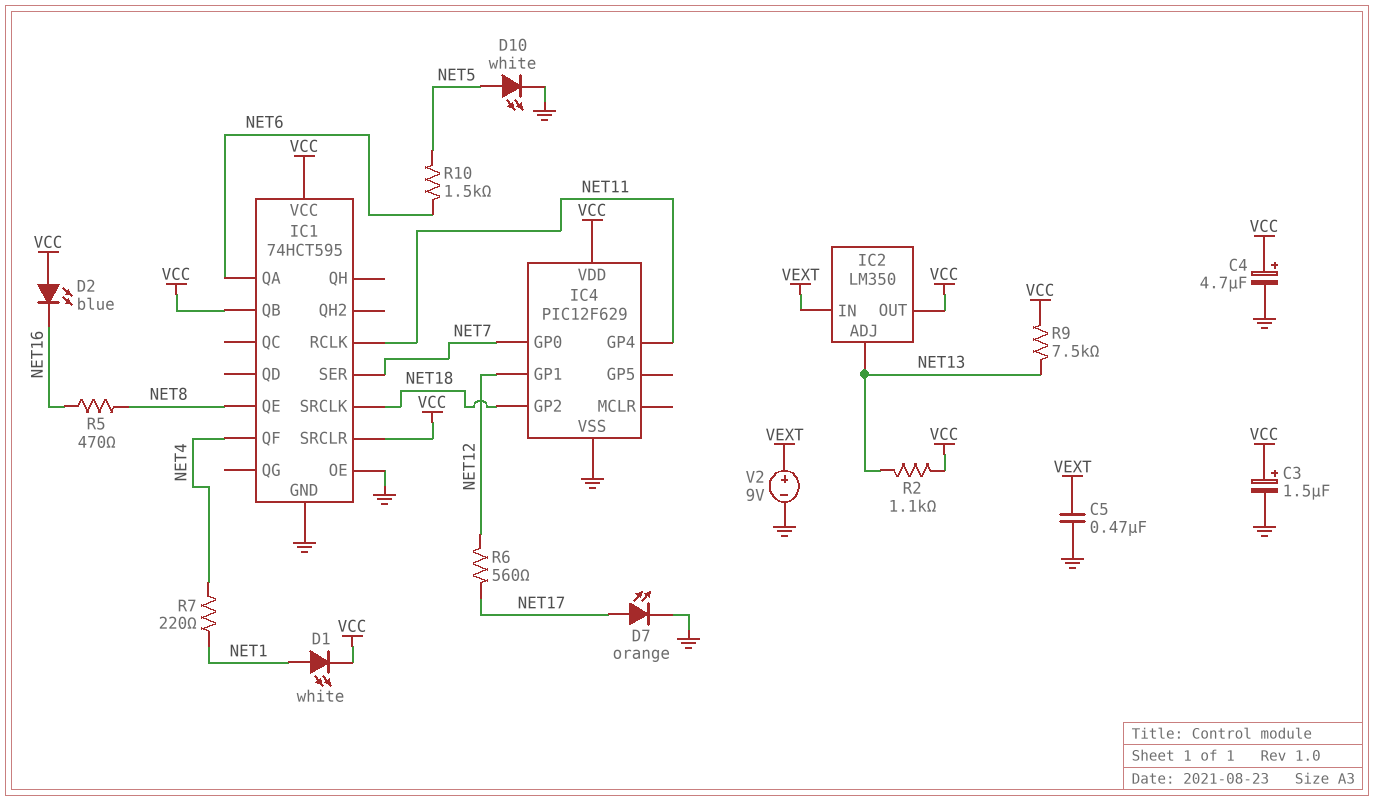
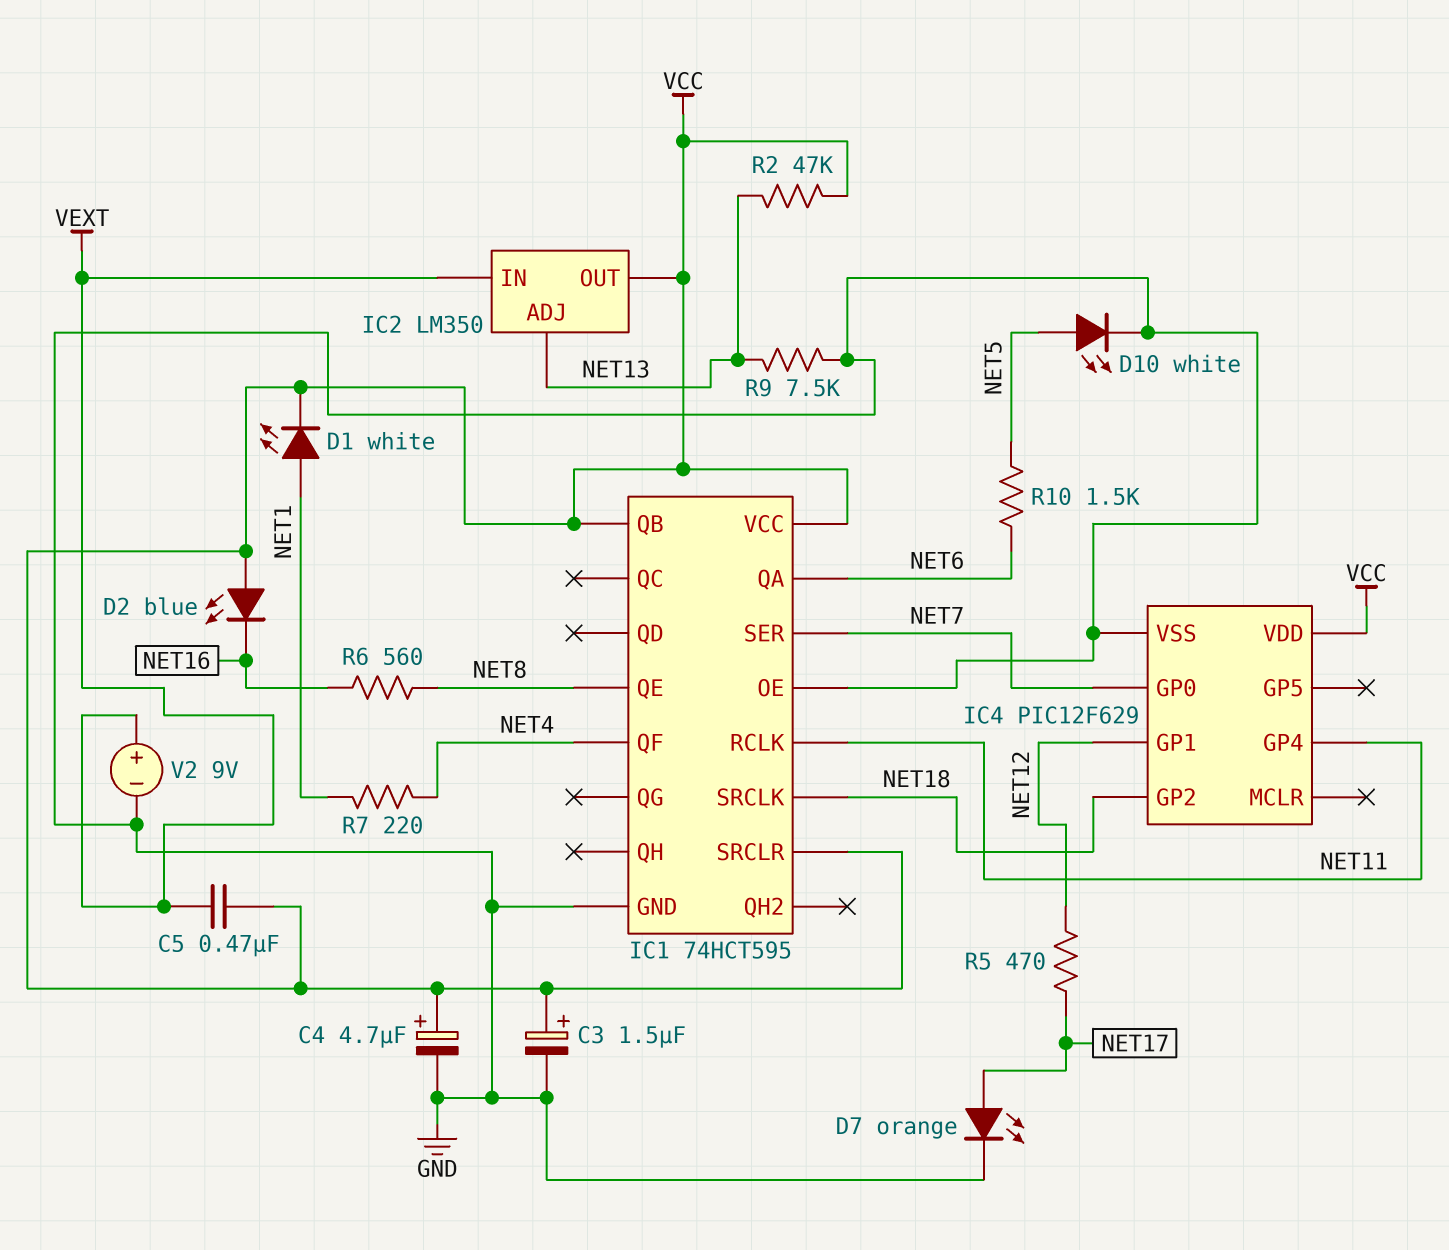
C5: 470nF (GND, VEXT) -> 470nF (VCC, VEXT)
R2: 1.1k (NET13, VCC) -> 47k (NET13, VCC)
R5: 470 (NET8, NET16) -> 470 (NET12, NET17)
R6: 560 (NET12, NET17) -> 560 (NET8, NET16)
R9: 7.5k (NET13, VCC) -> 7.5k (GND, NET13)

